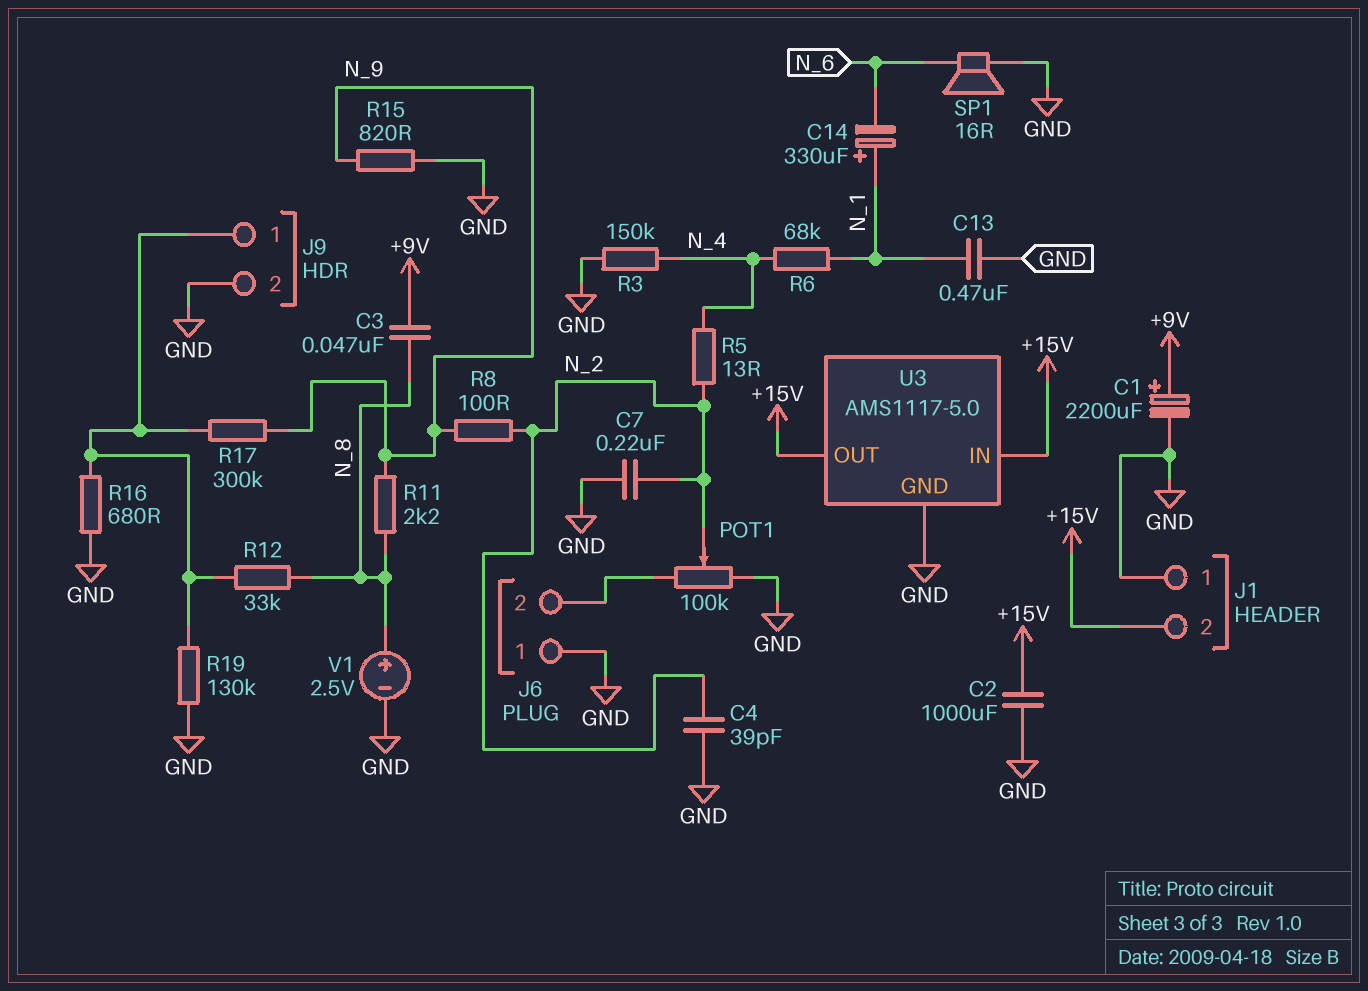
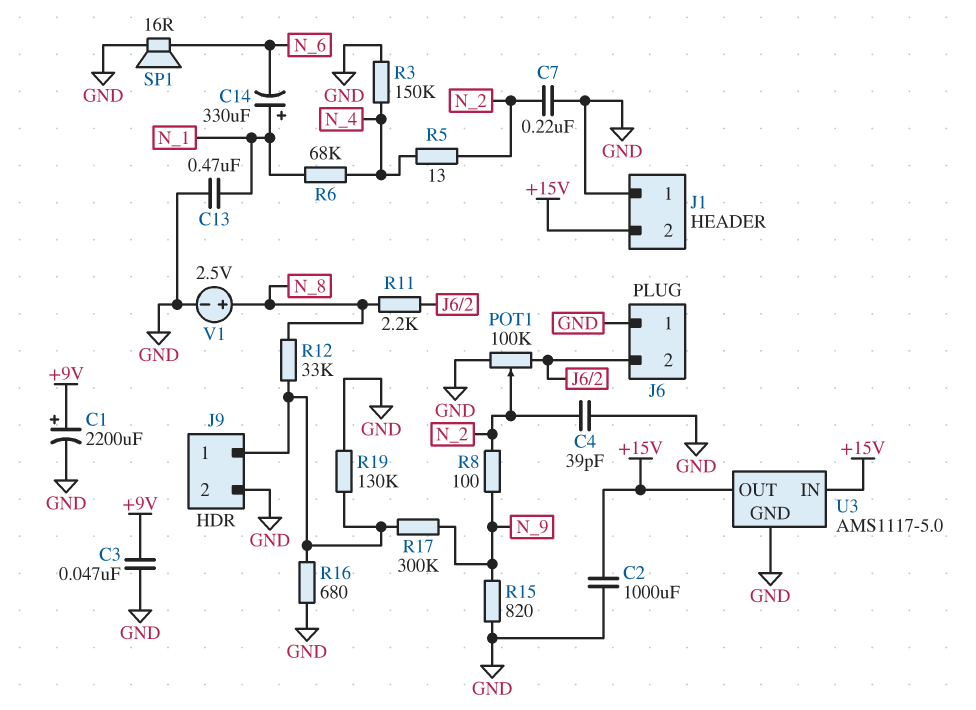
C3: 47nF (+9V, N_8) -> 47nF (+9V, GND)
R11: 2.2k (N_8, N_9) -> 2.2k (J6/2, N_8)

